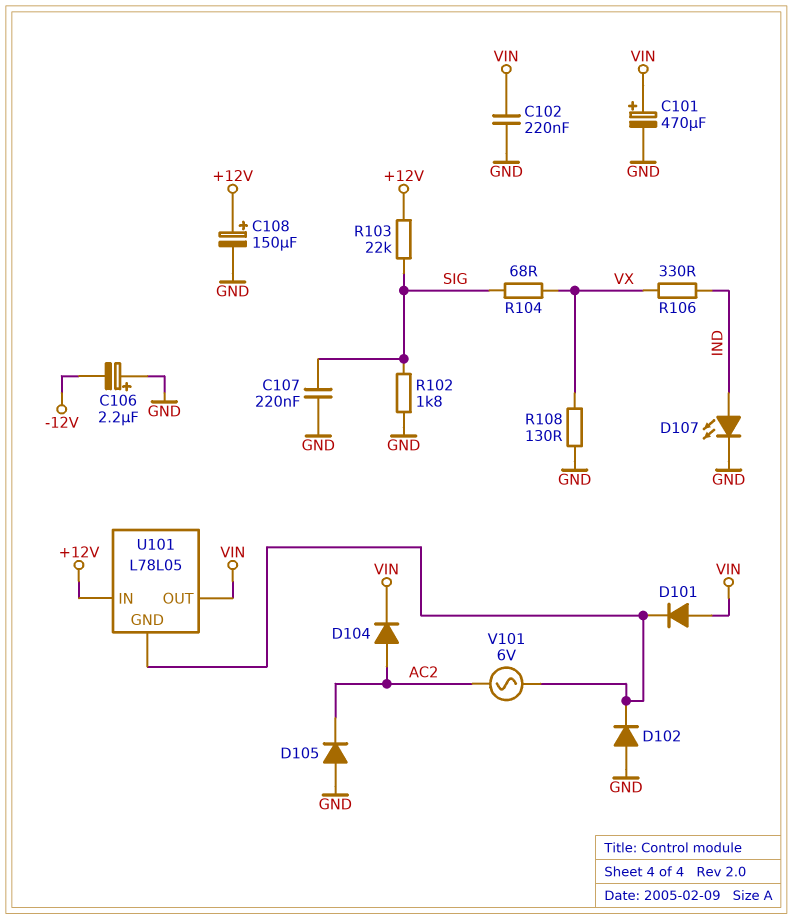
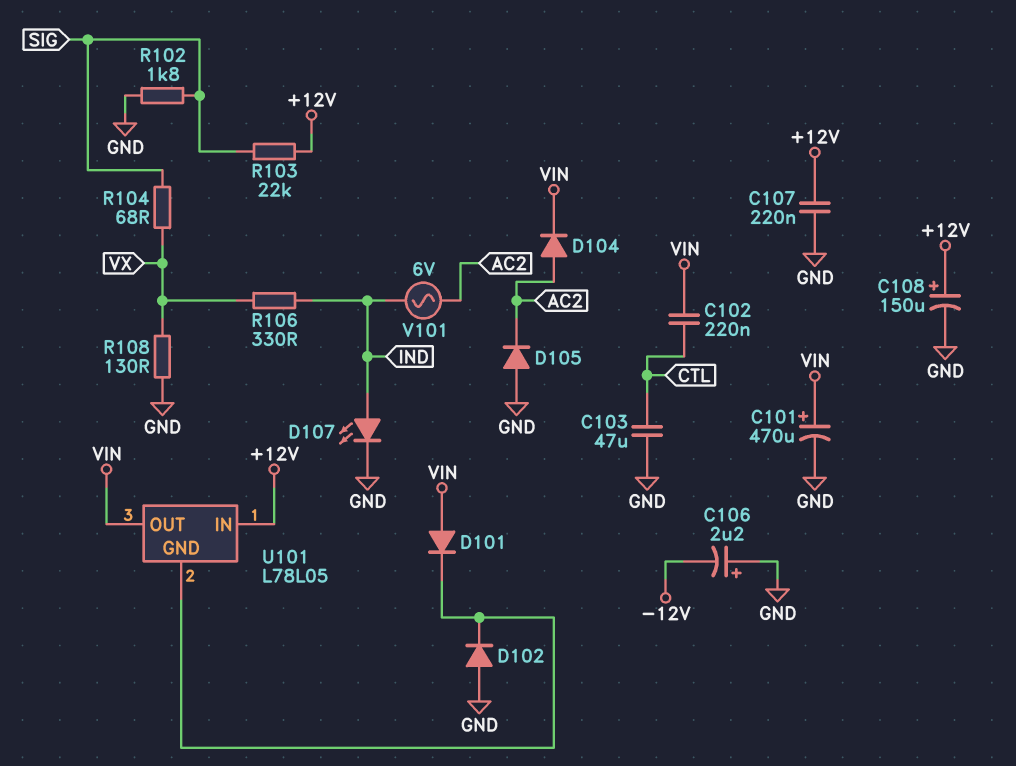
C102: 220nF (GND, VIN) -> 220nF (CTL, VIN)
C103: none -> 47uF (CTL, GND)
C107: 220nF (GND, SIG) -> 220nF (+12V, GND)
V101: AC 6V (AC2, U101/GND) -> AC 6V (AC2, IND)

